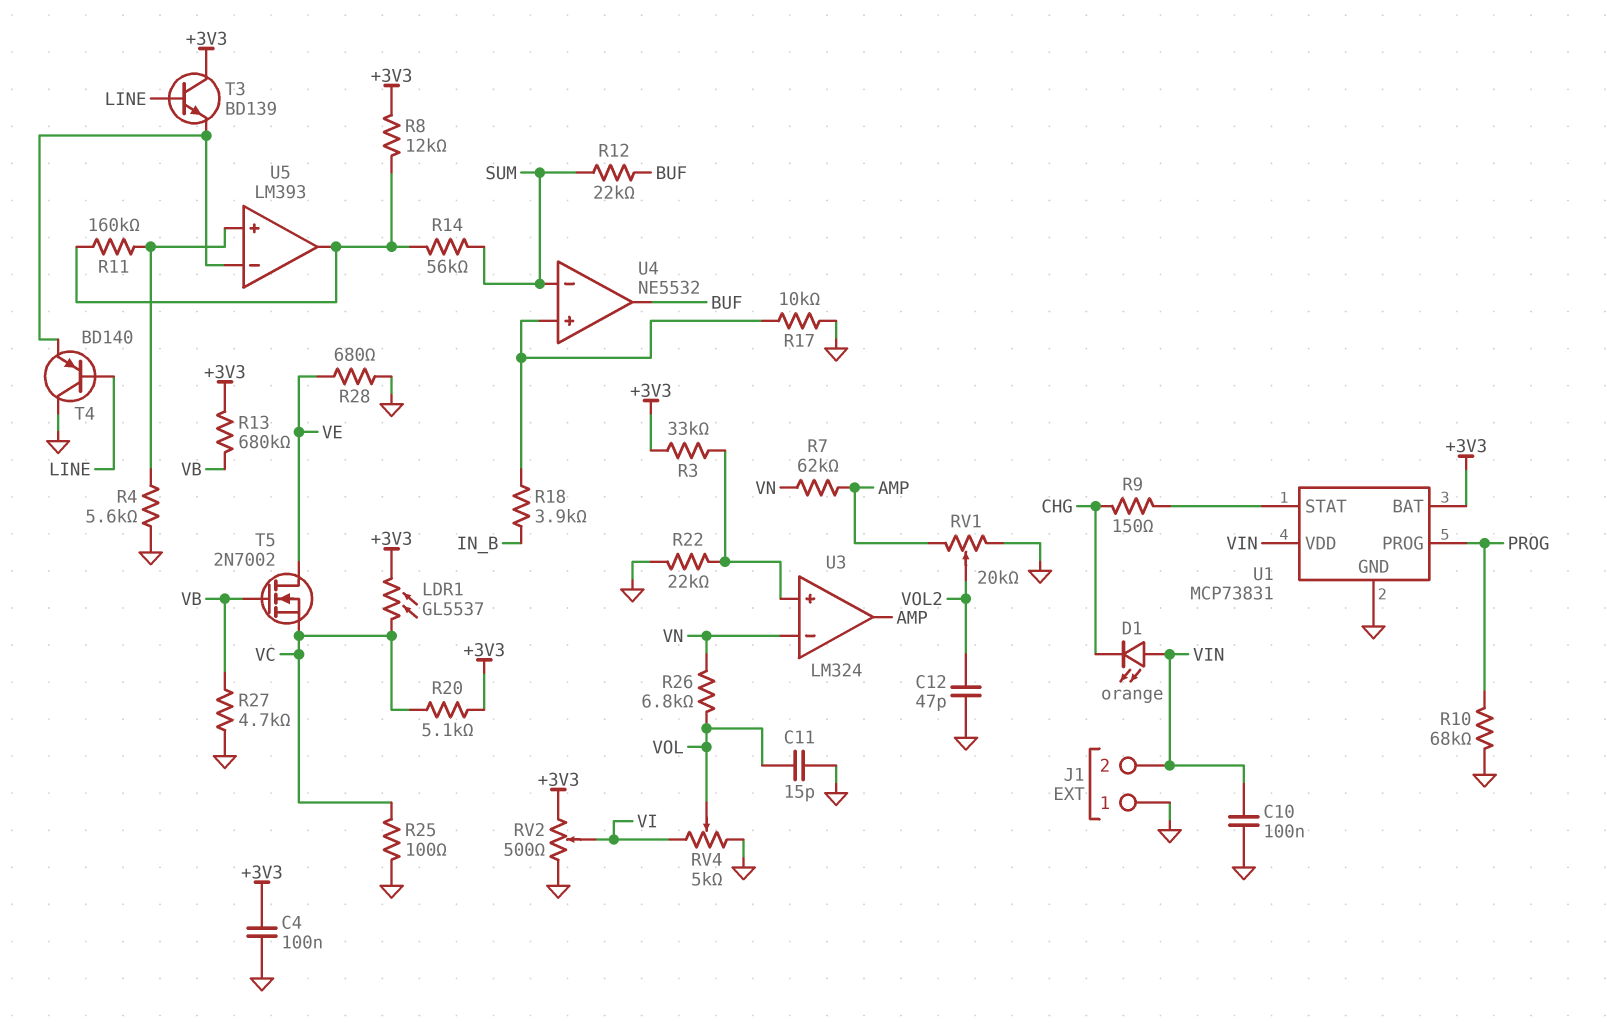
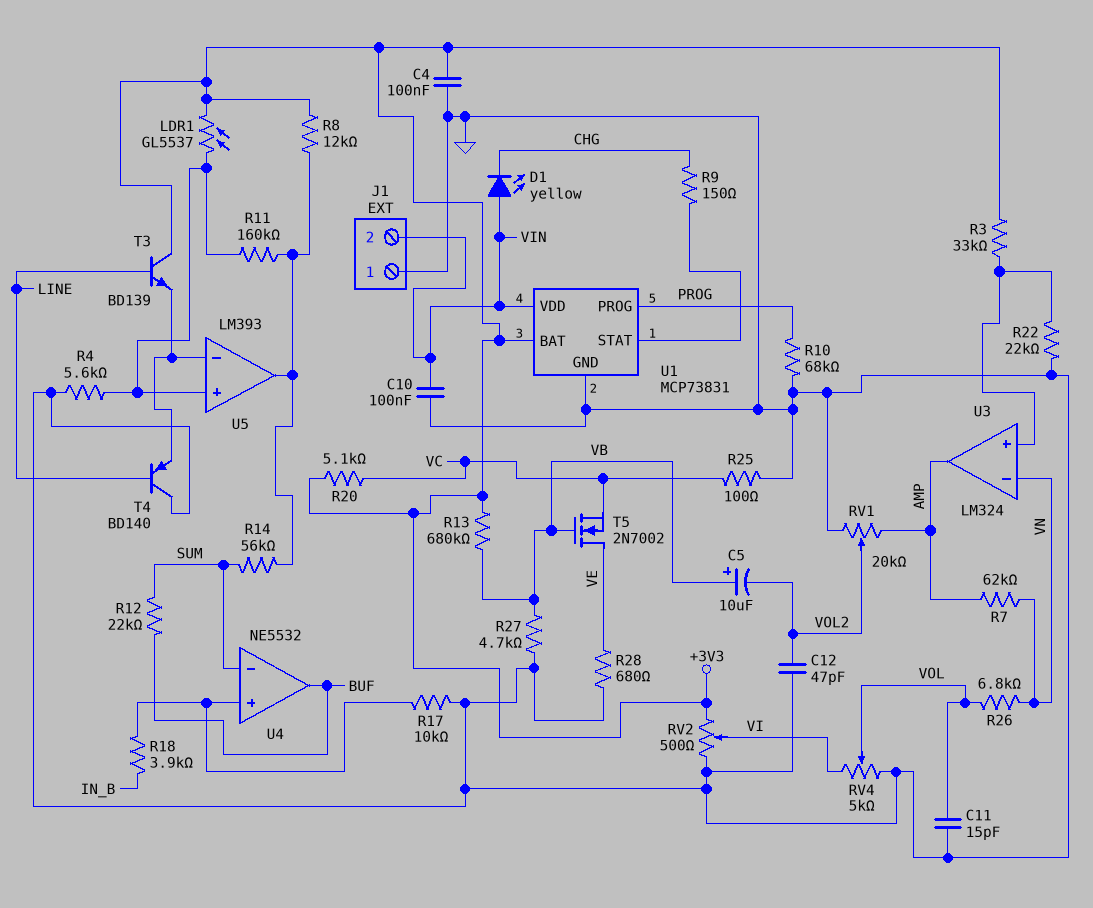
C5: none -> 10uF (plus VB, minus VOL2)
D1: LED orange (A VIN, K CHG) -> LED yellow (A VIN, K CHG)
LDR1: GL5537 (+3V3, VC) -> GL5537 (+3V3, U5/in+)

